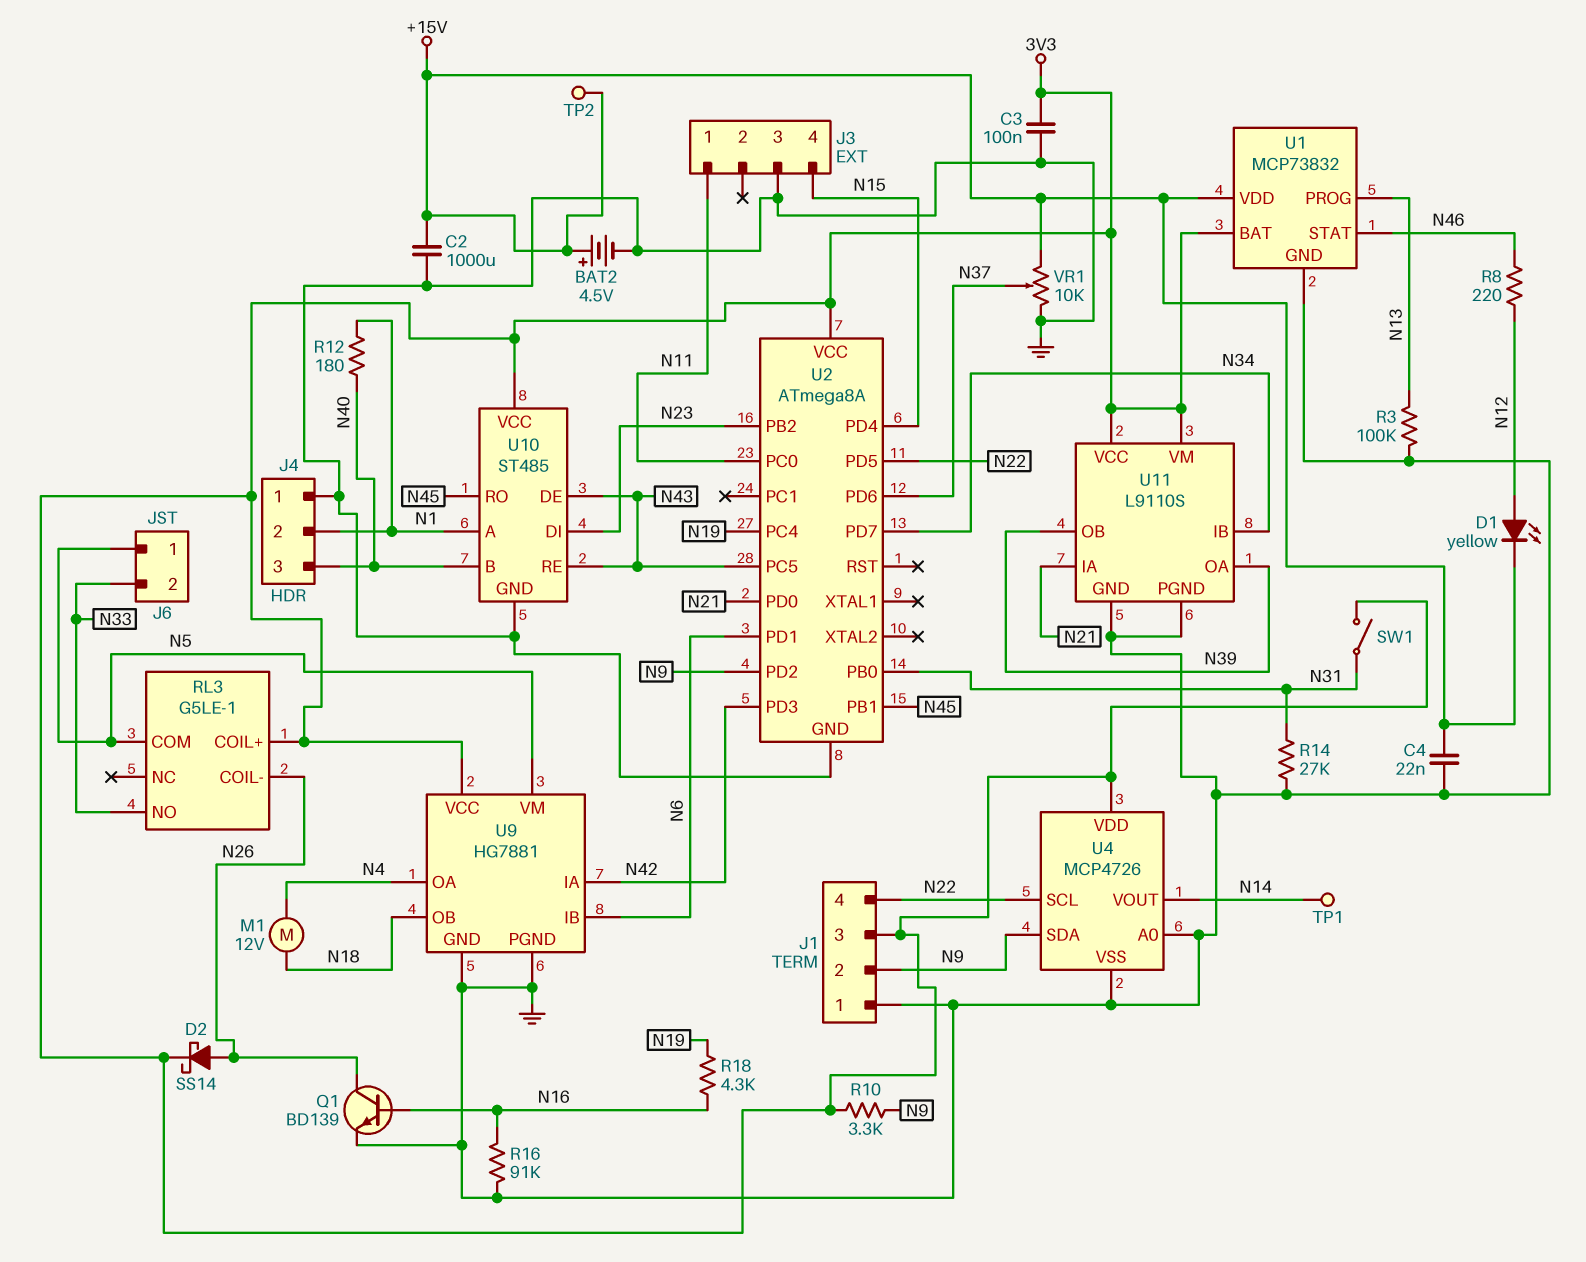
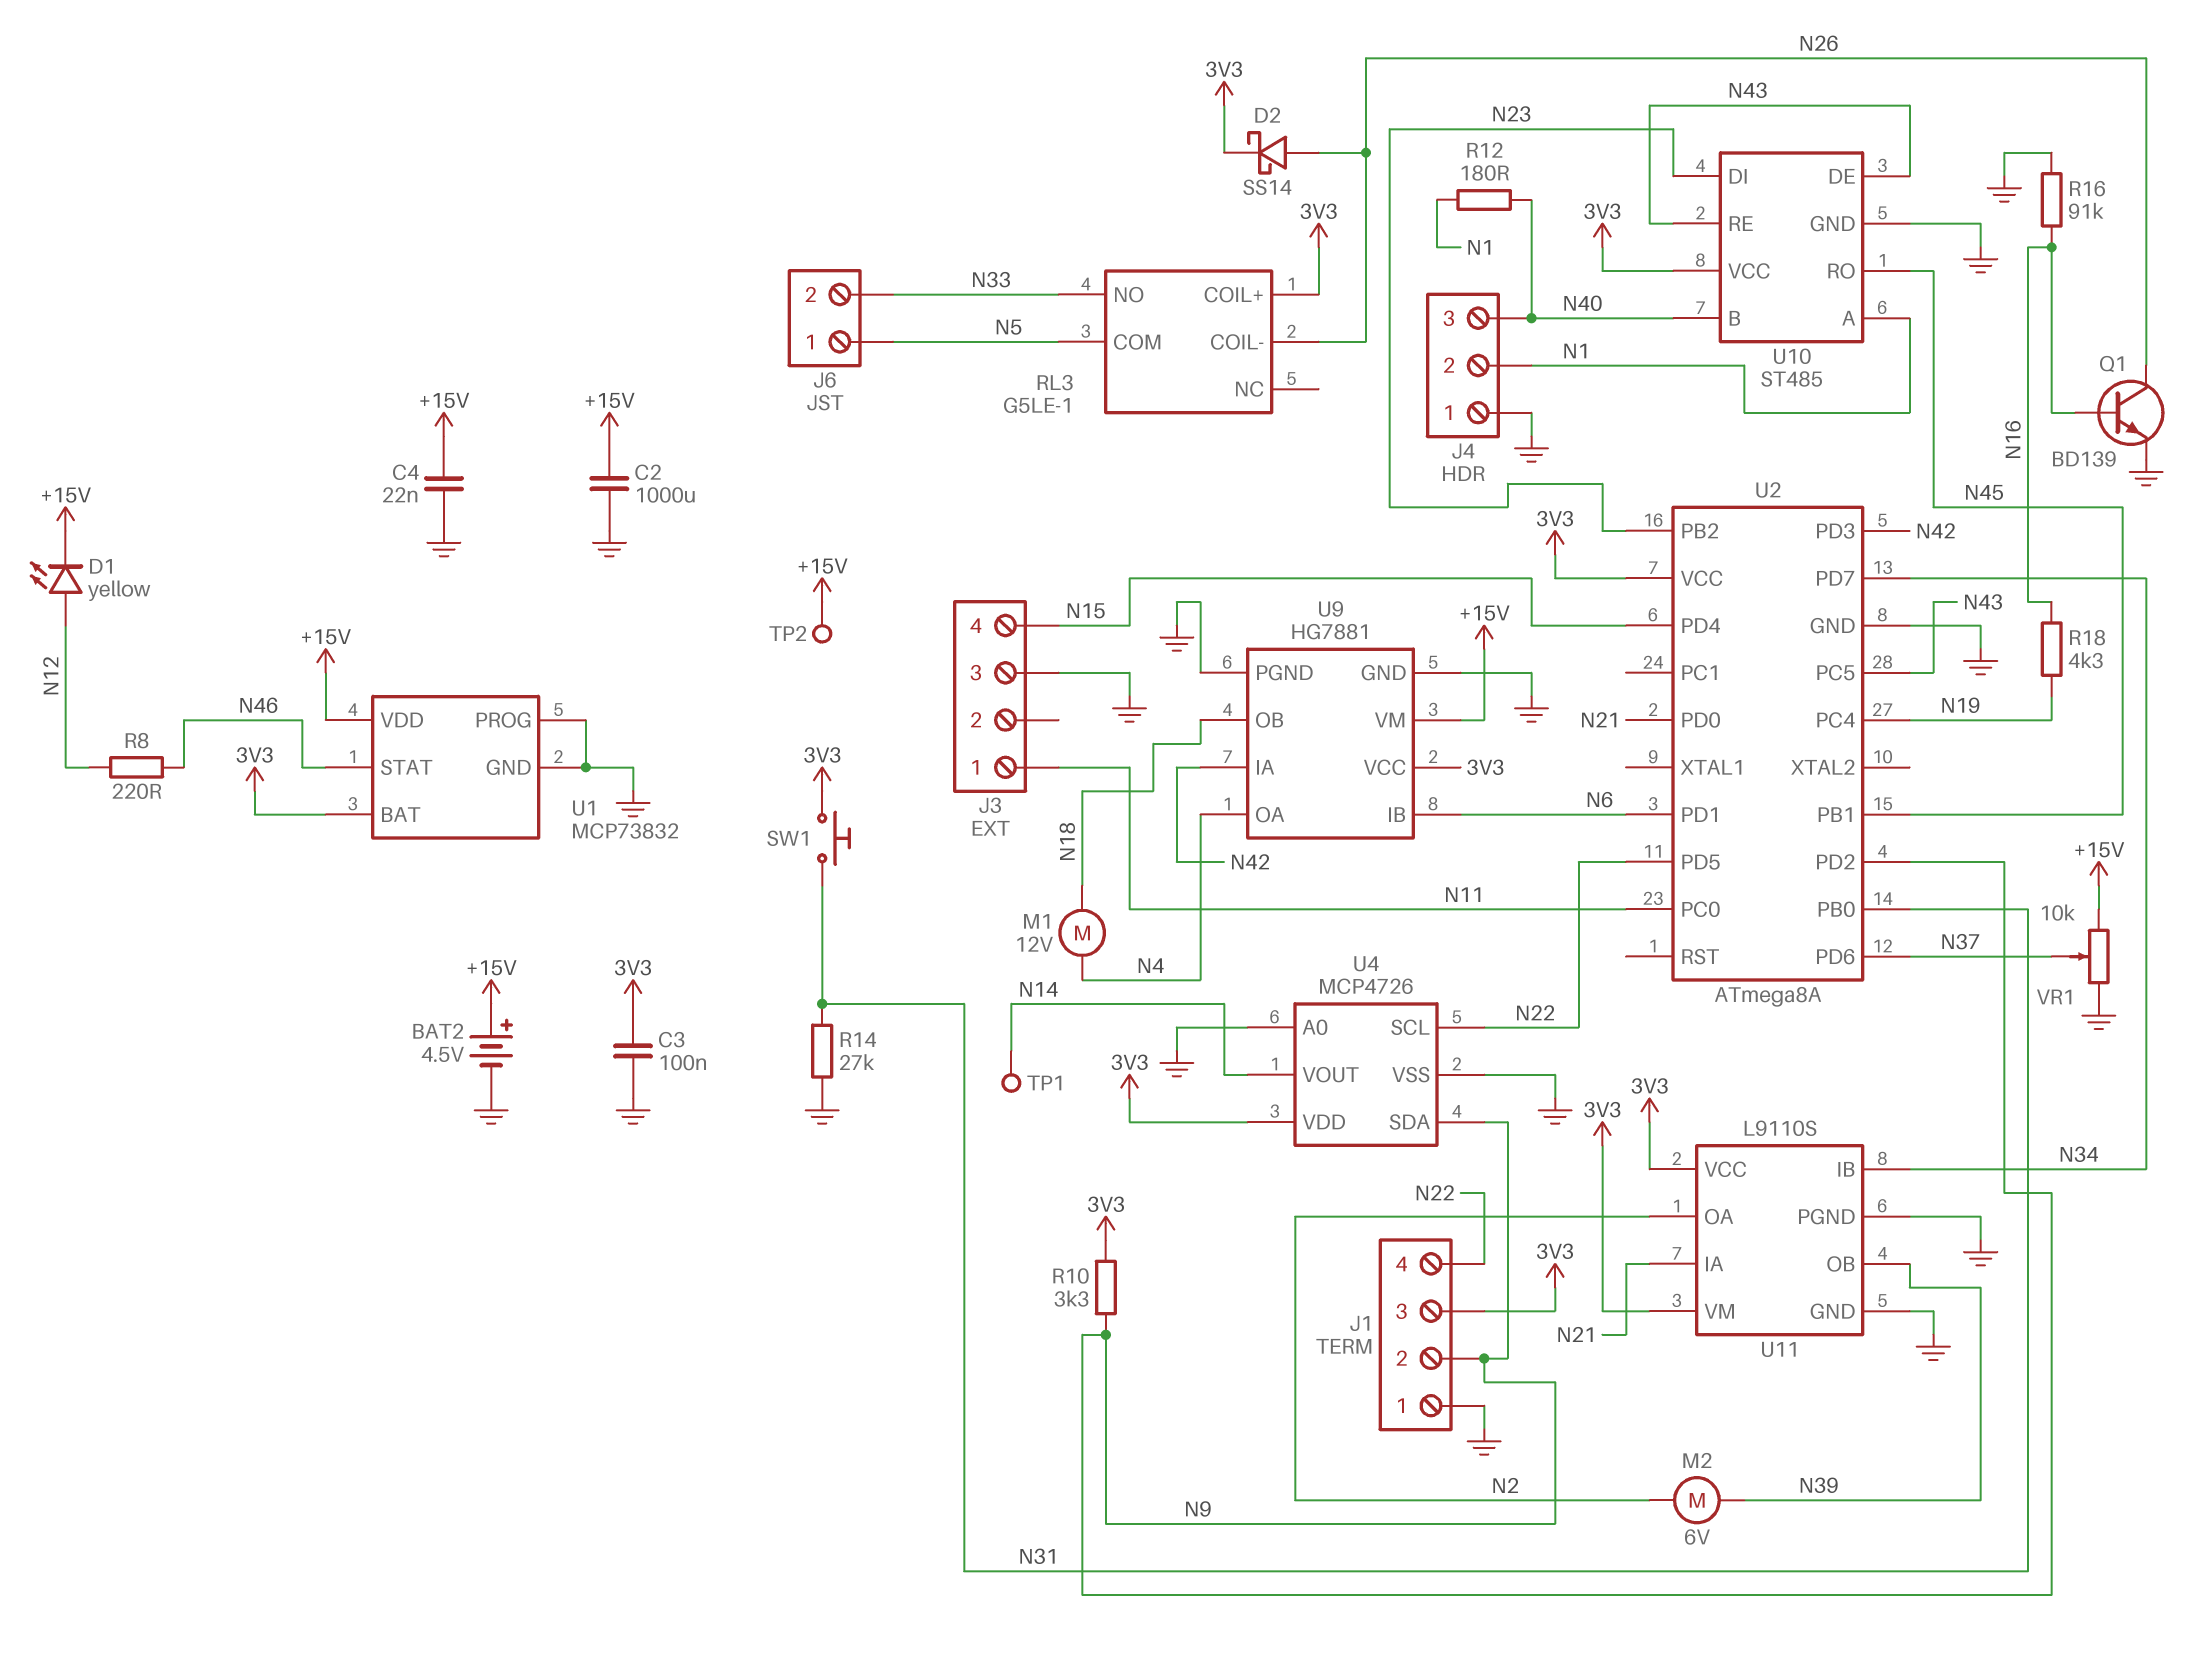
M2: none -> motor 6V (N2, N39)
R3: 100k (GND, N13) -> none
SW1: switch (3V3, N31) -> button (3V3, N31)
U1 pin PROG: N13 -> GND
U9 pin VM: N5 -> +15V
U11 pin OA: N39 -> N2

